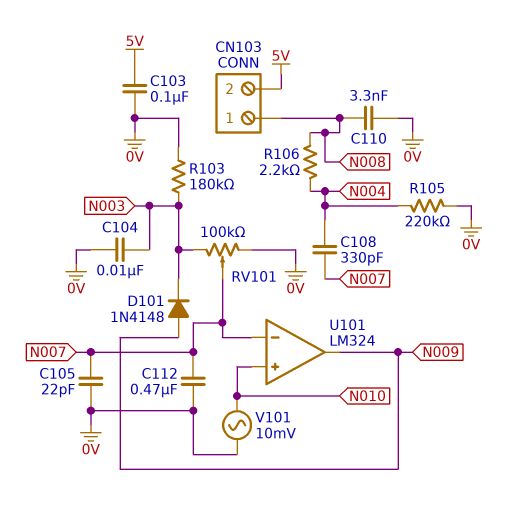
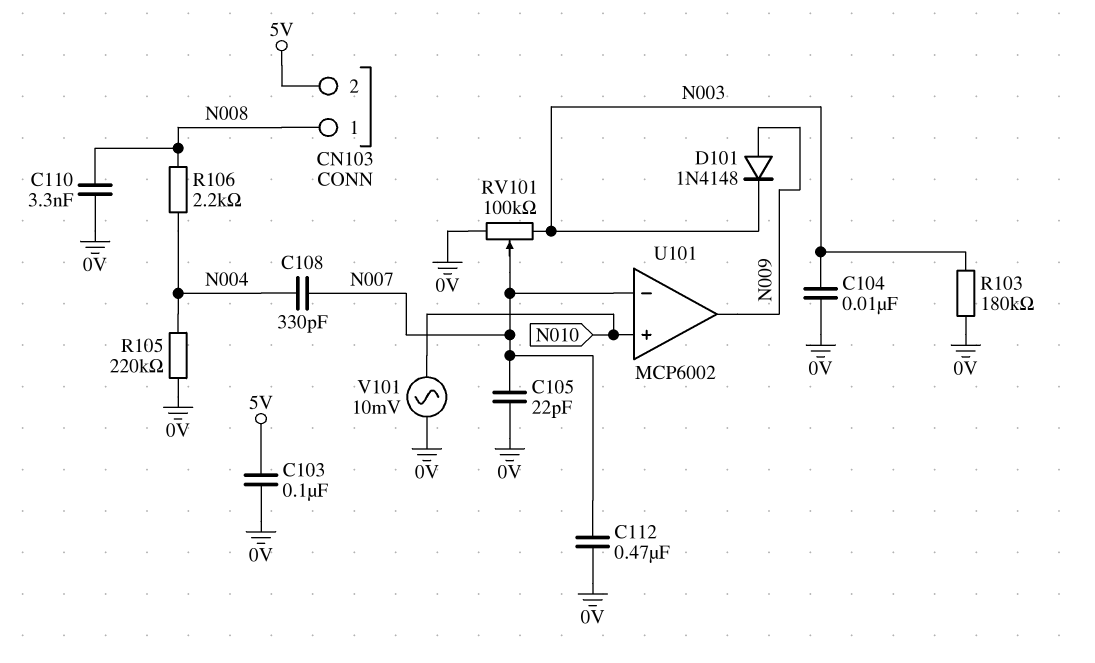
U101: LM324 -> MCP6002

